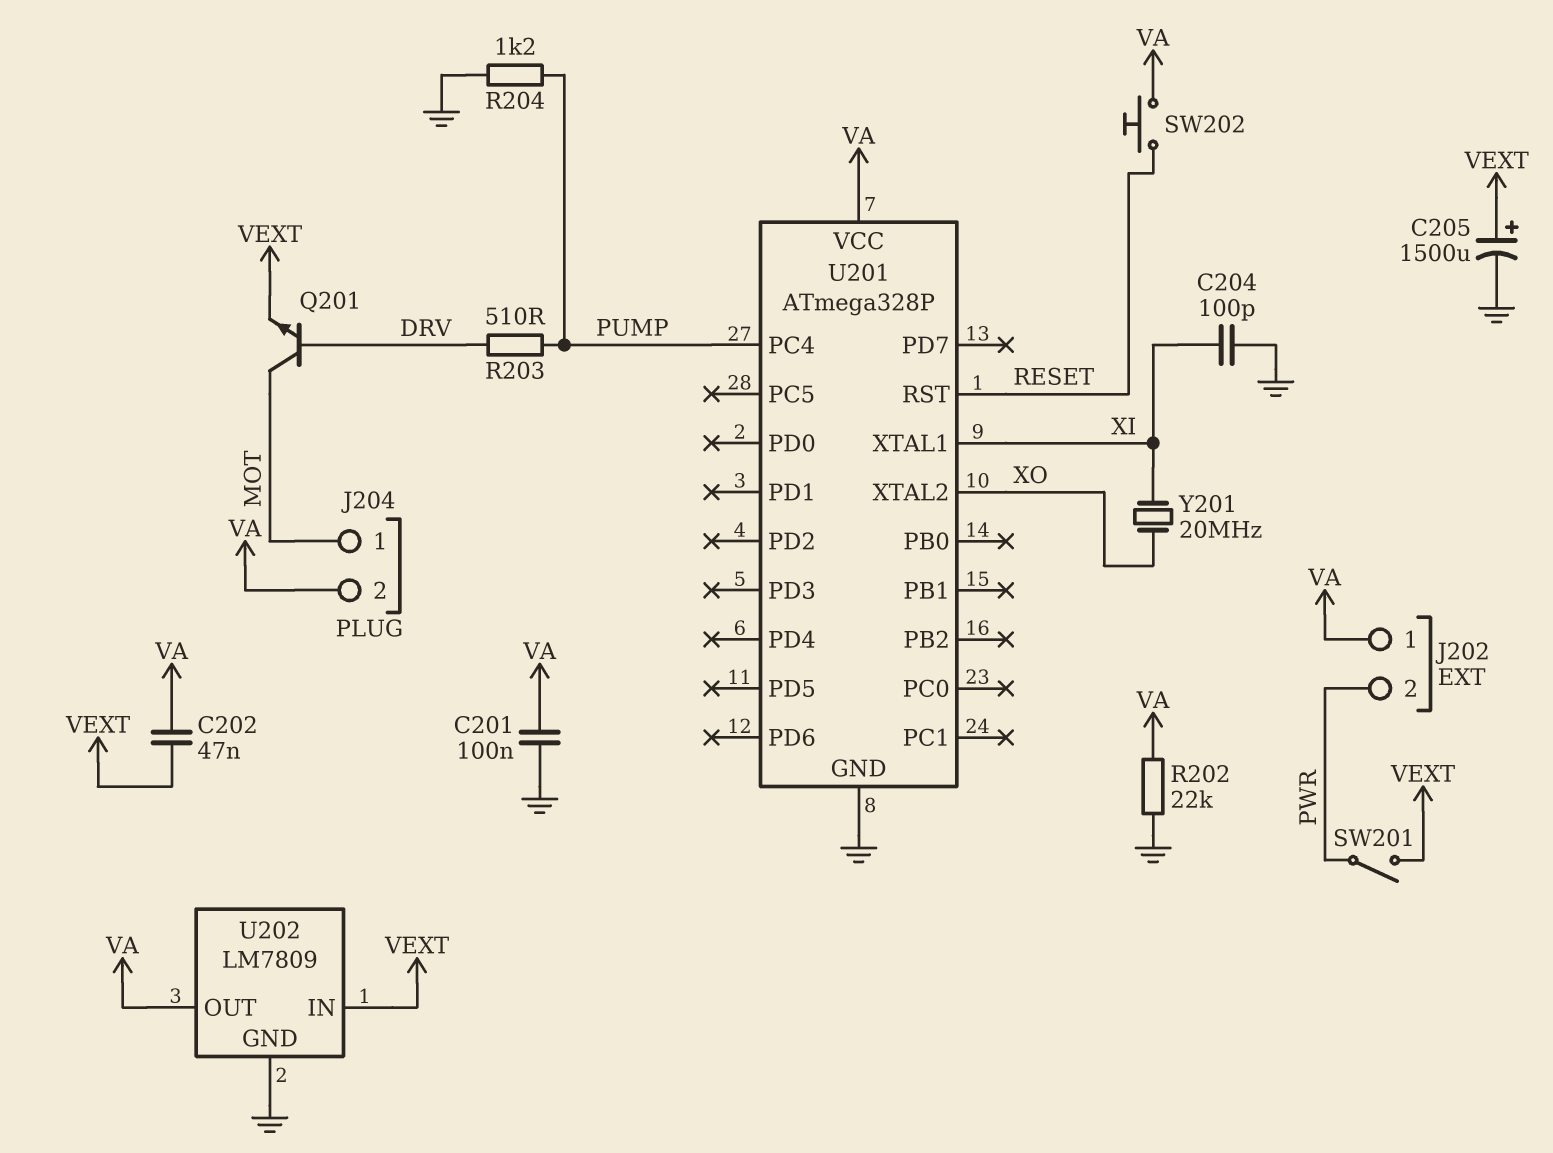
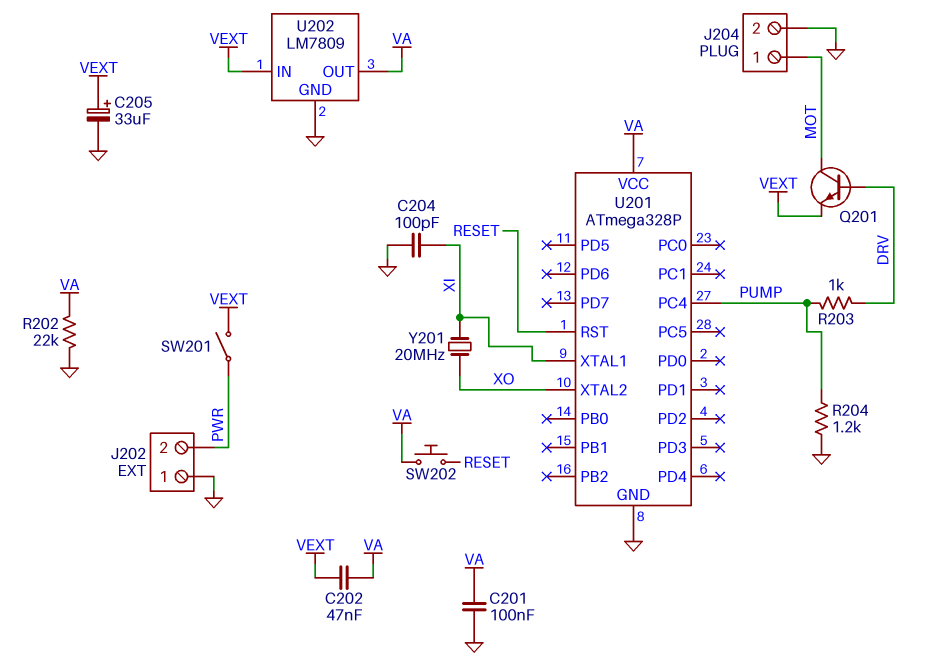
C205: 1500uF (plus VEXT, minus GND) -> 33uF (plus VEXT, minus GND)
J202 pin 1: VA -> GND
J204 pin 2: VA -> GND
R203: 510 (DRV, PUMP) -> 1k (DRV, PUMP)

